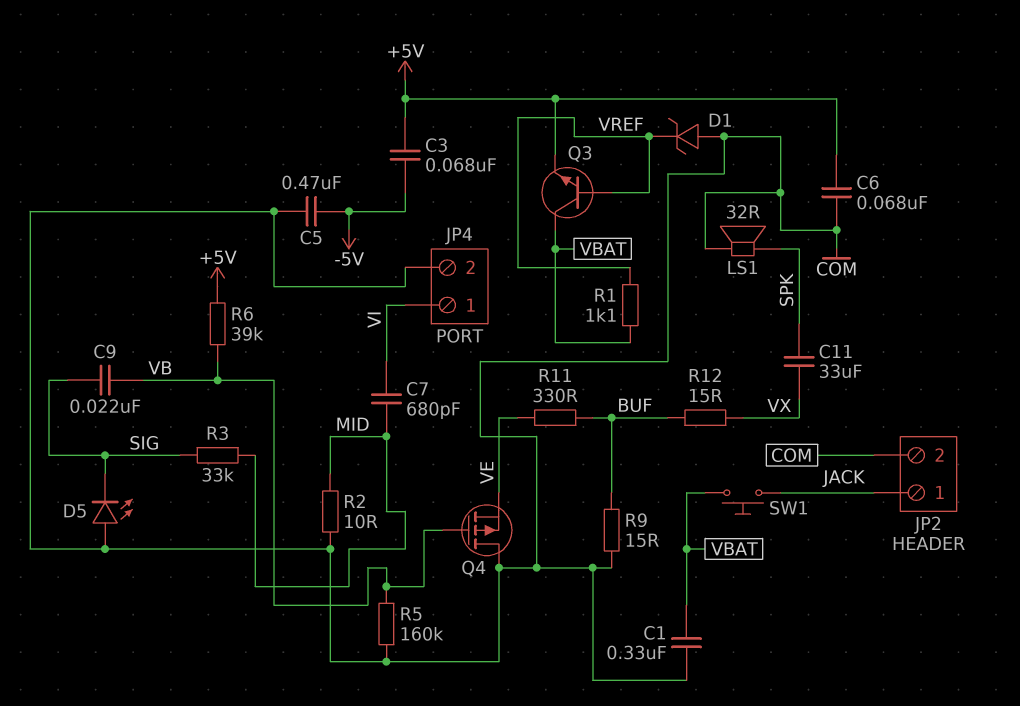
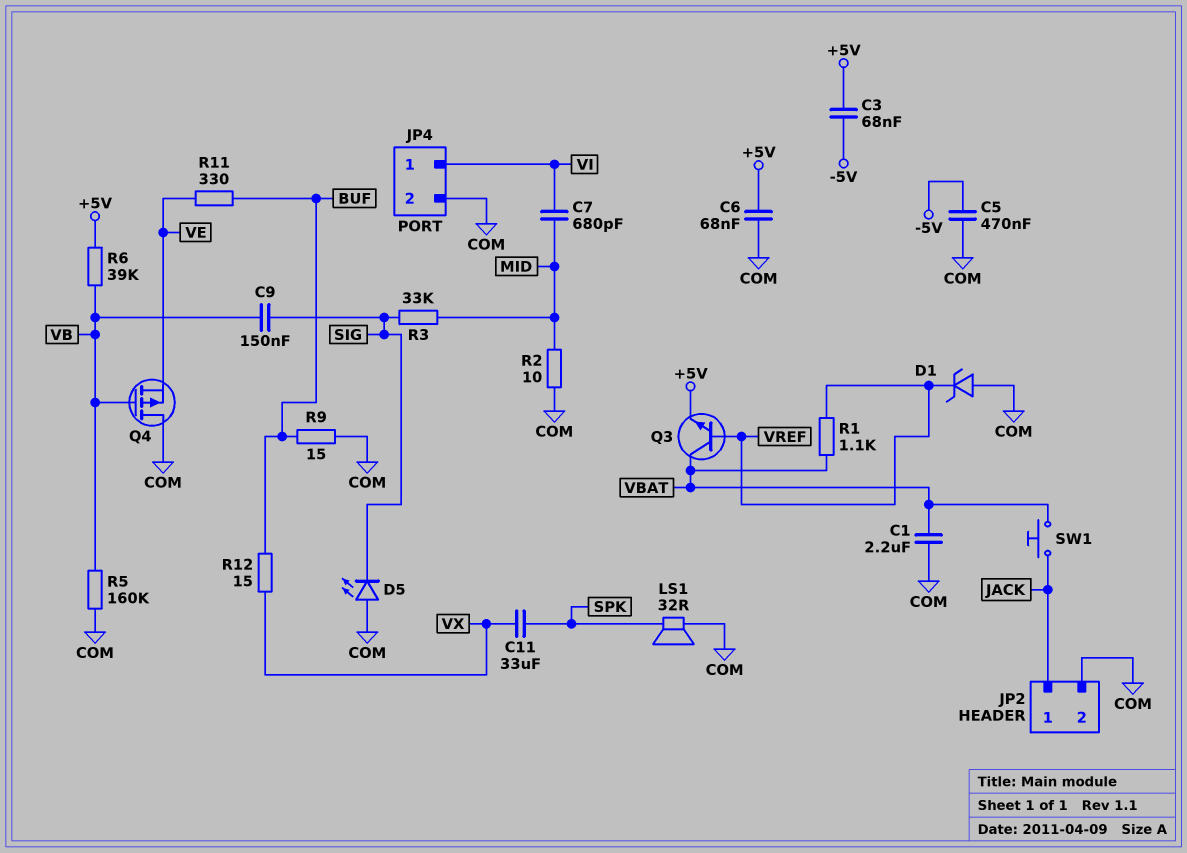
C1: 330nF (COM, VBAT) -> 2.2uF (COM, VBAT)
C9: 22nF (SIG, VB) -> 150nF (SIG, VB)

